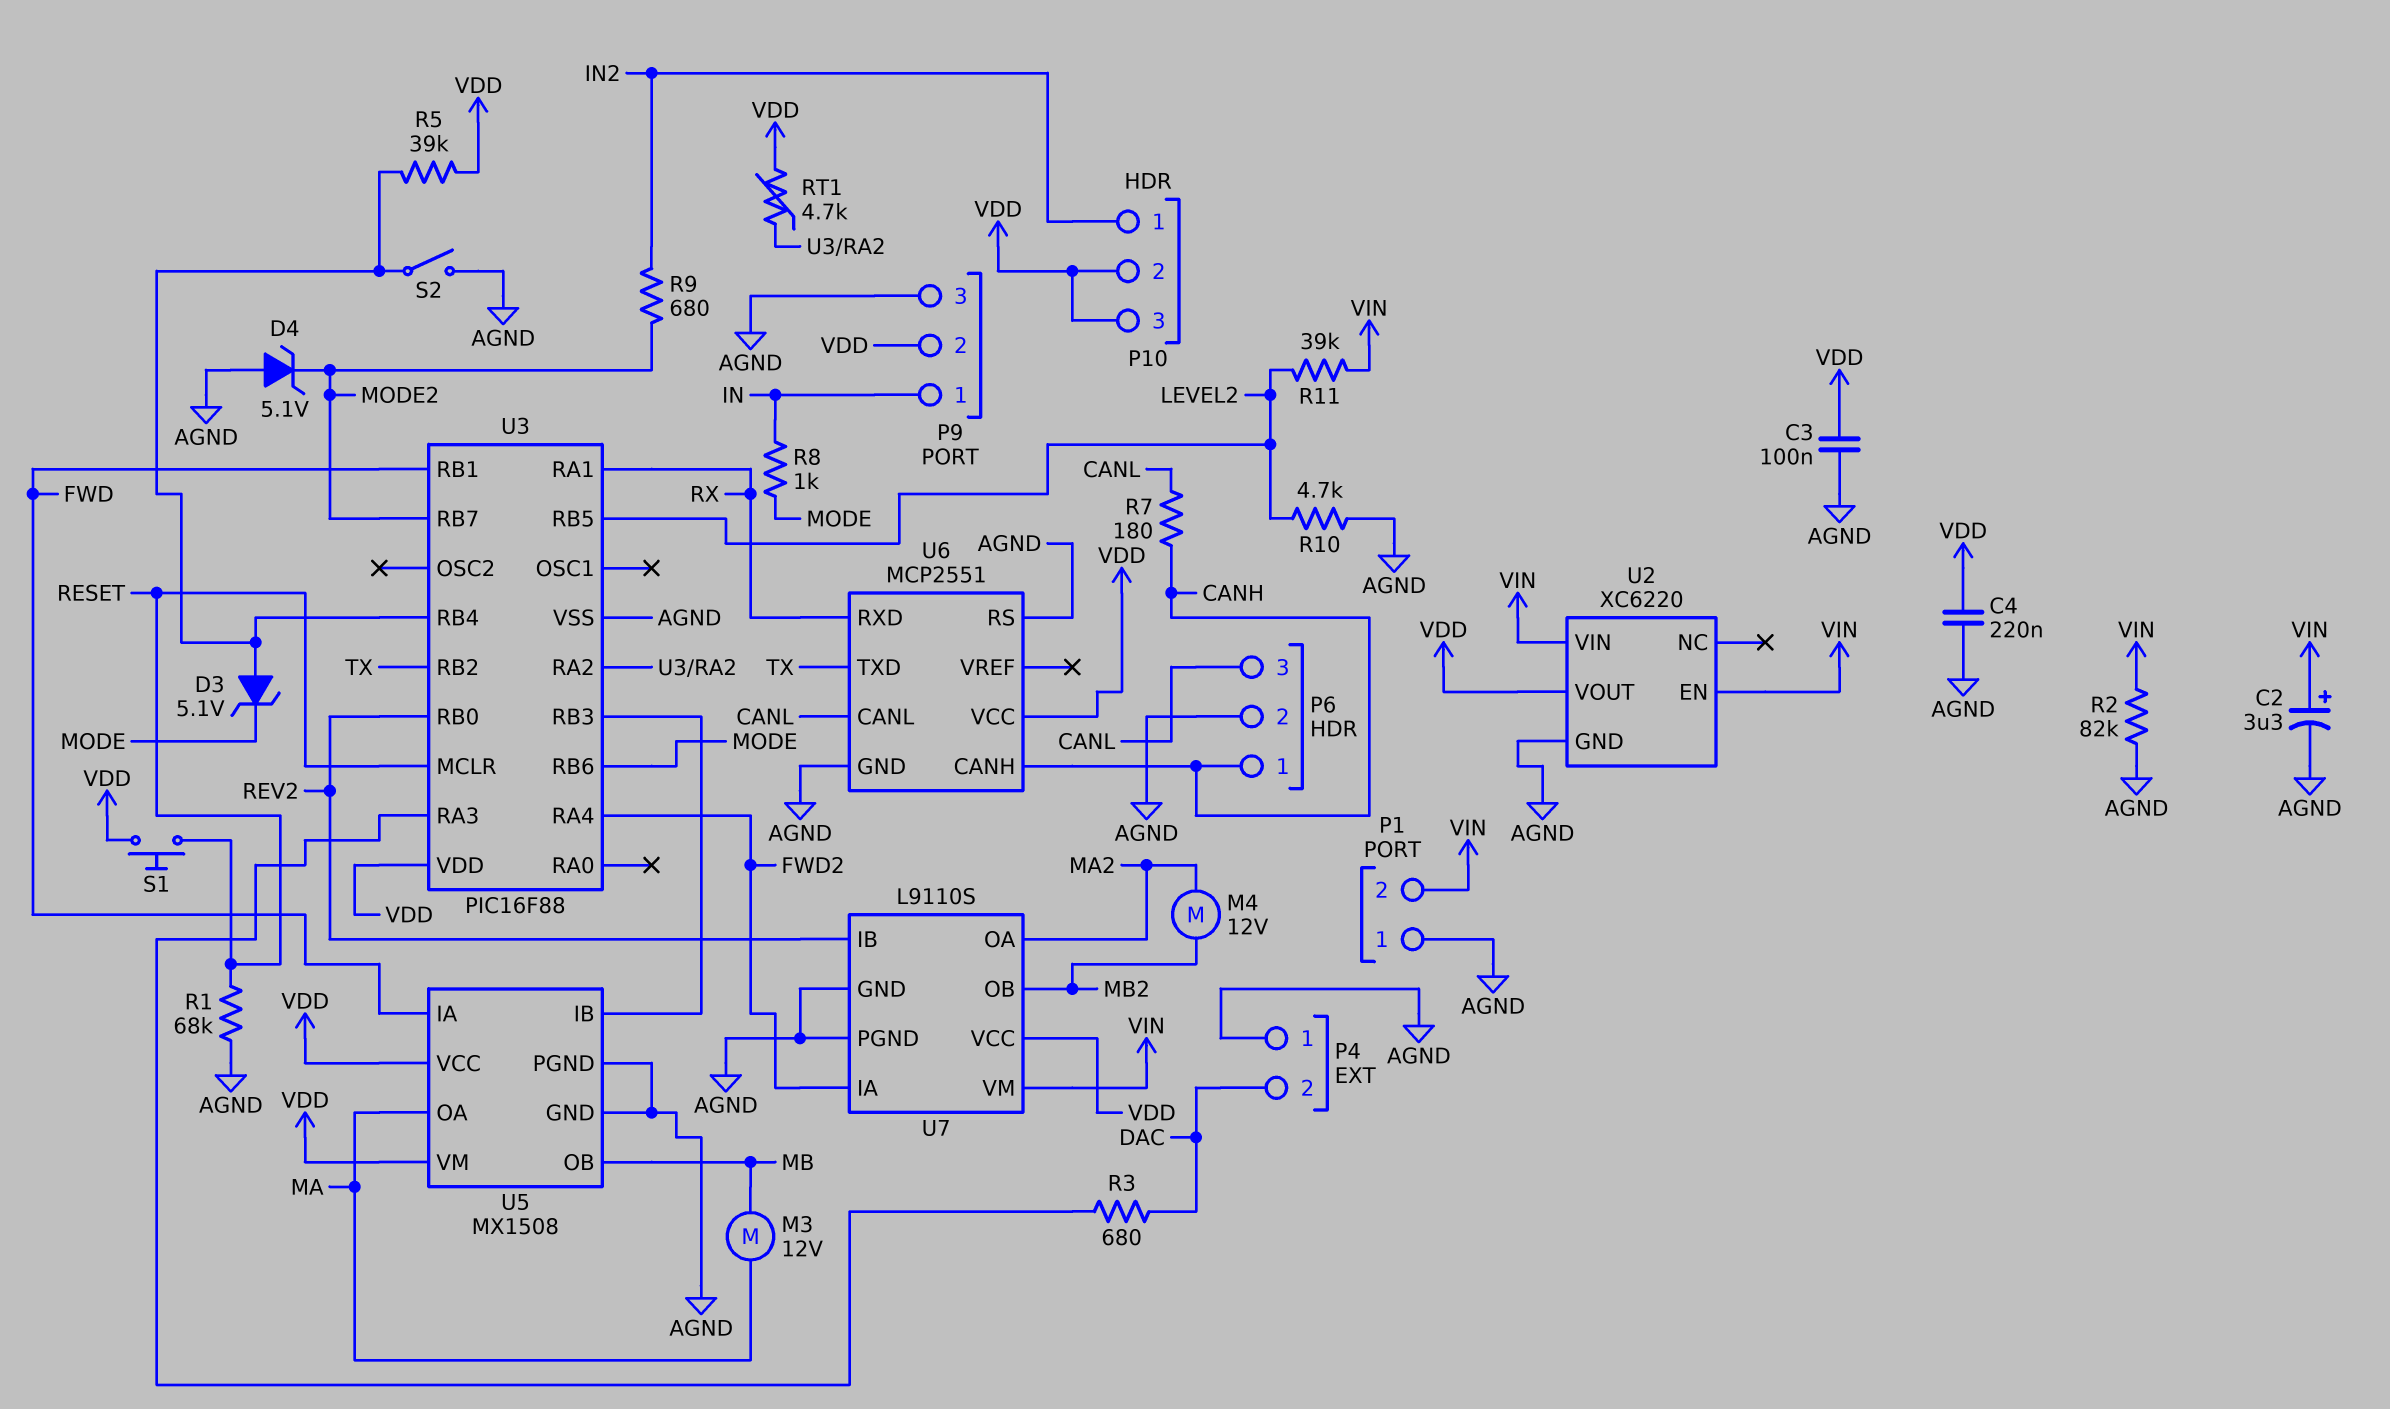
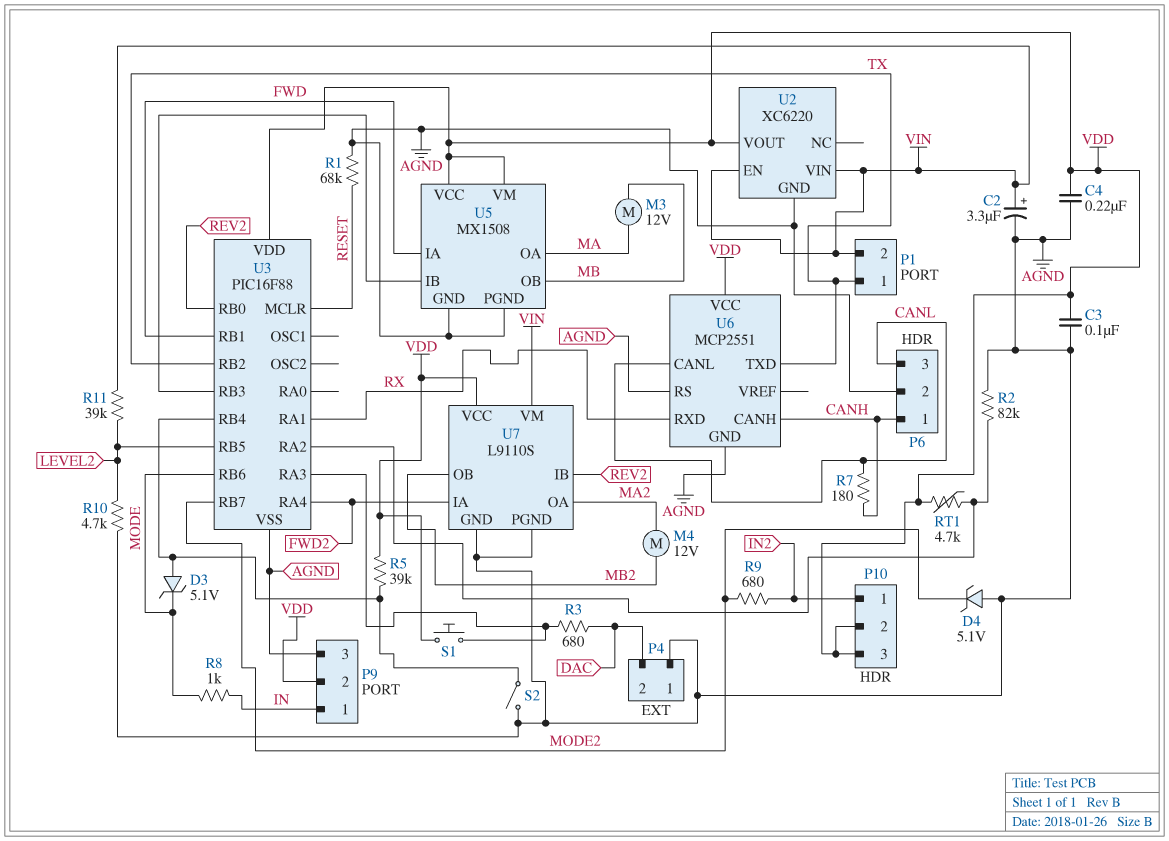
P1 pin 1: AGND -> TX
R2: 82k (AGND, VIN) -> 82k (AGND, U3/RA2)
S1: button (RESET, VDD) -> button (U3/RA3, VDD)

